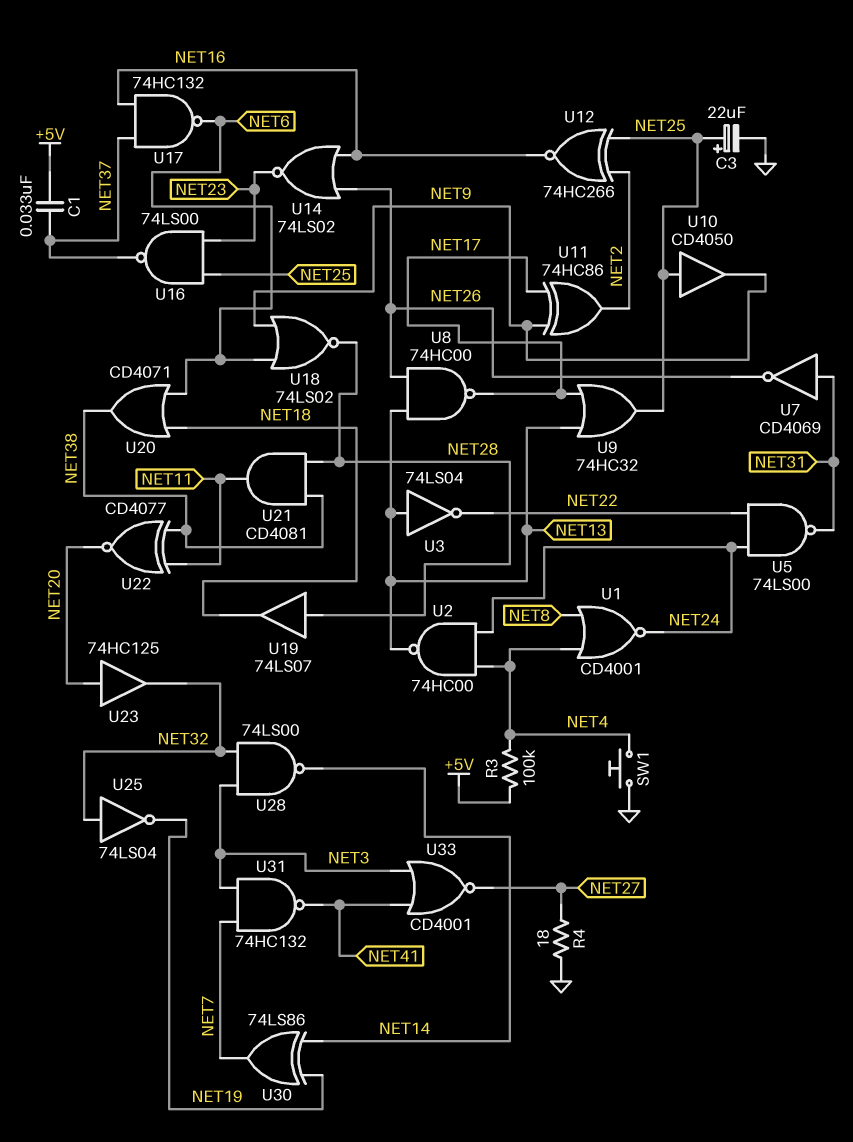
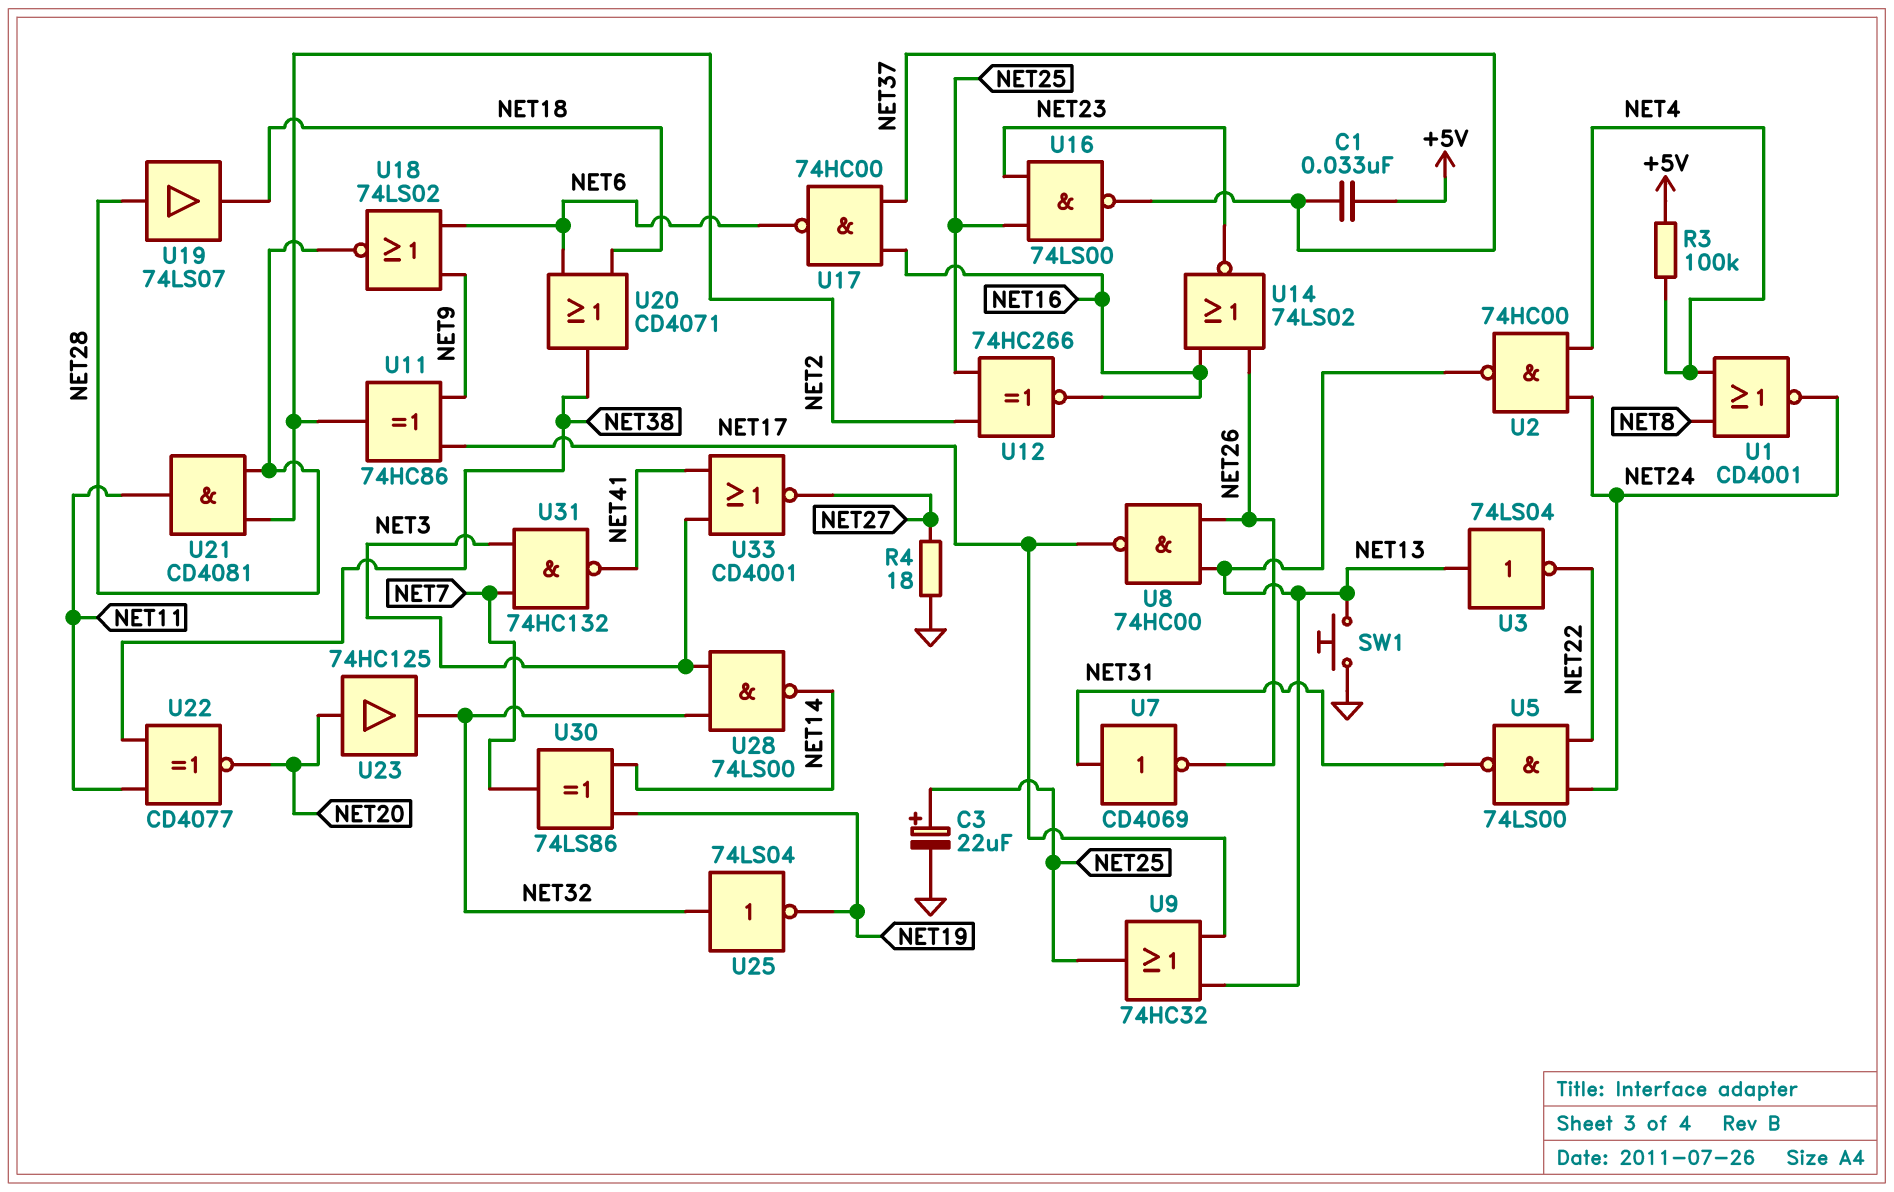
SW1: button (GND, NET4) -> button (GND, NET13)
U10: buffer CD4050 (in NET25, out NET9) -> none
U17: NAND 74HC132 (in NET16, in NET37, out NET6) -> NAND 74HC00 (in NET16, in NET37, out NET6)
U21: AND CD4081 (in NET28, in NET38, out NET11) -> AND CD4081 (in NET2, in NET28, out NET11)

